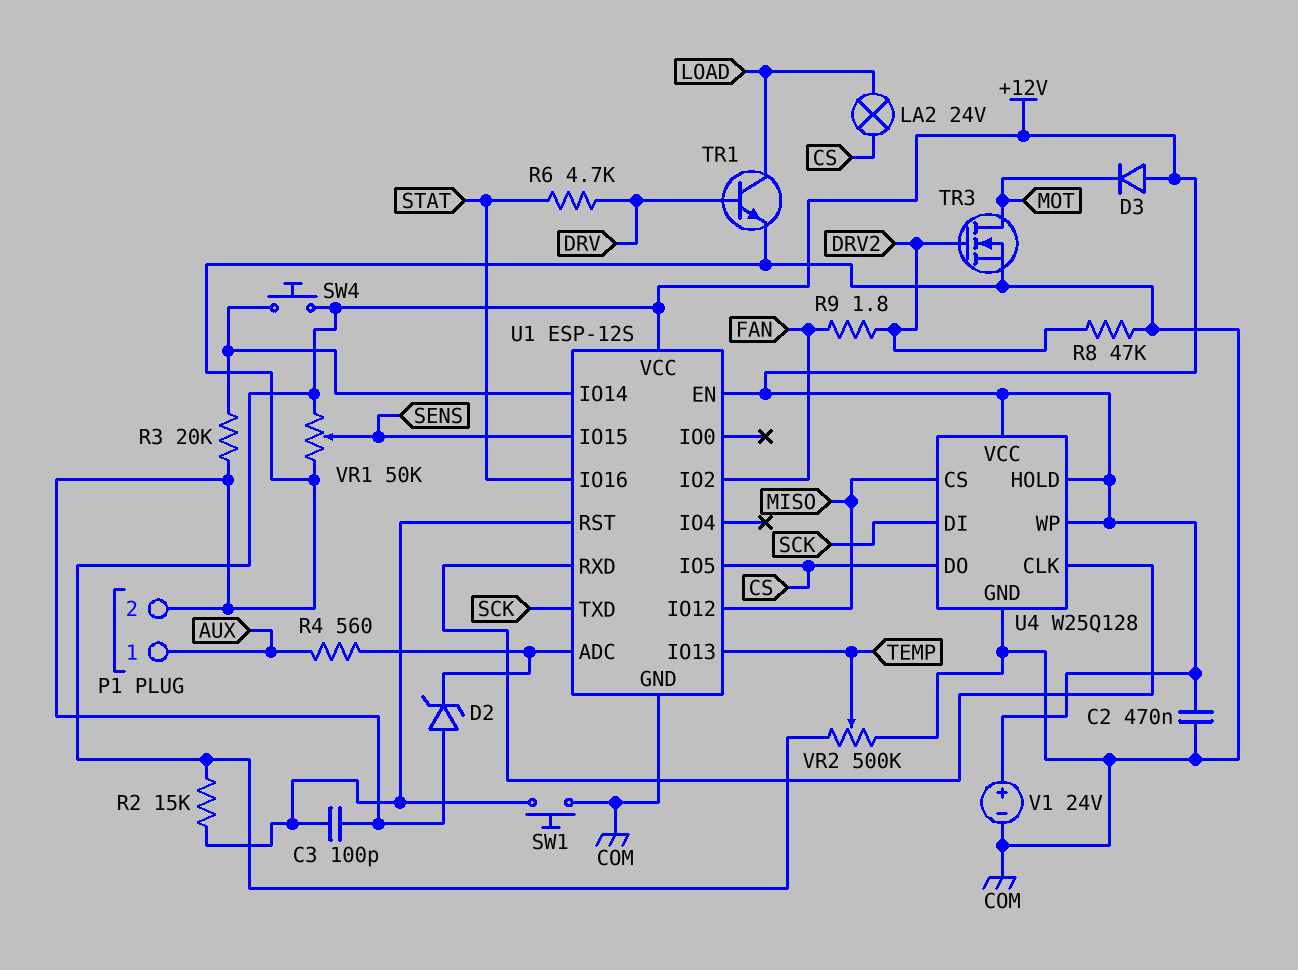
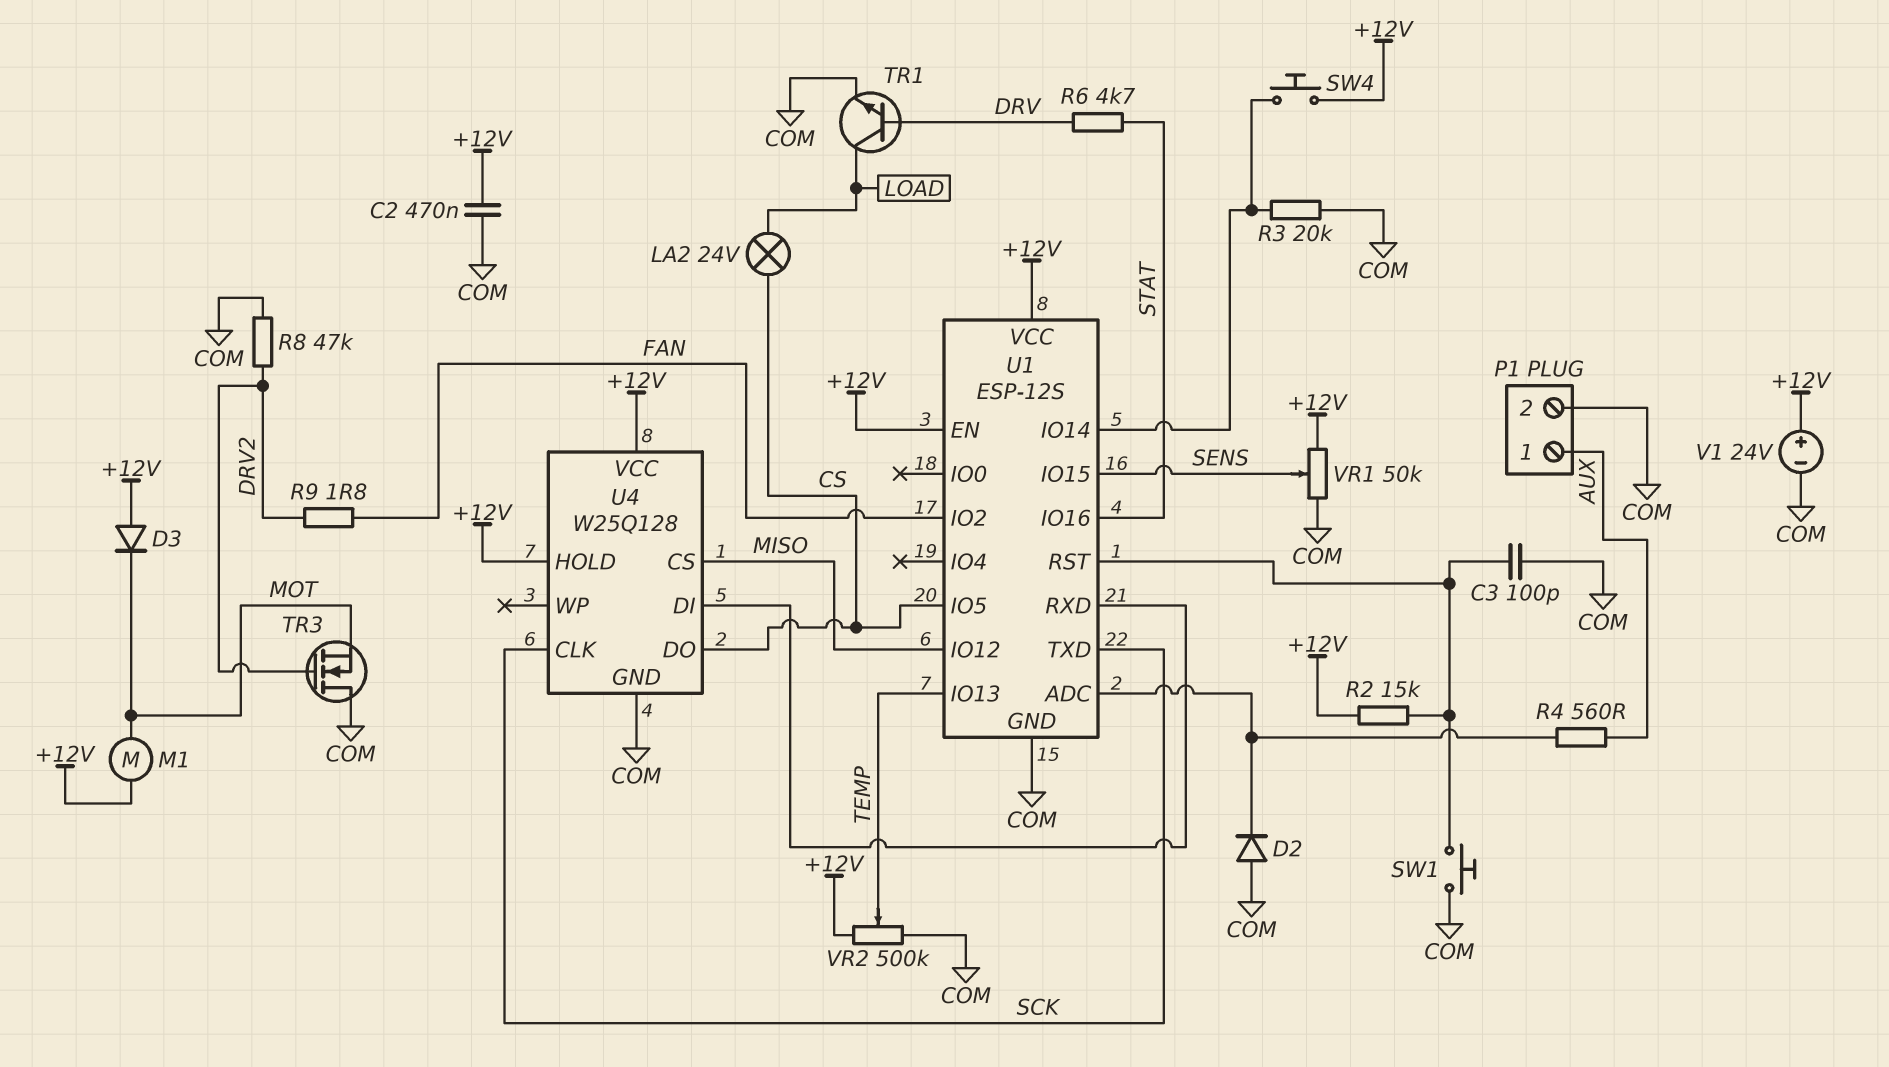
D2: zener (A COM, K U1/ADC) -> diode (A COM, K U1/ADC)
M1: none -> motor (+12V, MOT)
TR3: NMOS (G DRV2, D MOT, S COM) -> NMOS (G DRV2, D COM, S MOT)
U4 pin CLK: U1/RXD -> SCK
U4 pin DI: SCK -> U1/RXD
U4 pin WP: +12V -> none

